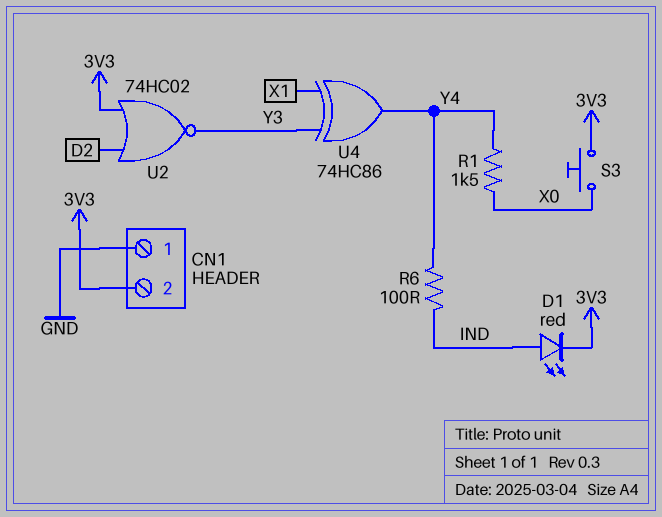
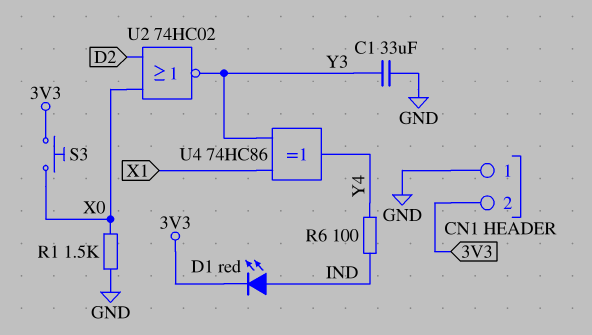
C1: none -> 33uF (GND, Y3)
R1: 1.5k (X0, Y4) -> 1.5k (GND, X0)
U2: NOR 74HC02 (in 3V3, in D2, out Y3) -> NOR 74HC02 (in D2, in X0, out Y3)

